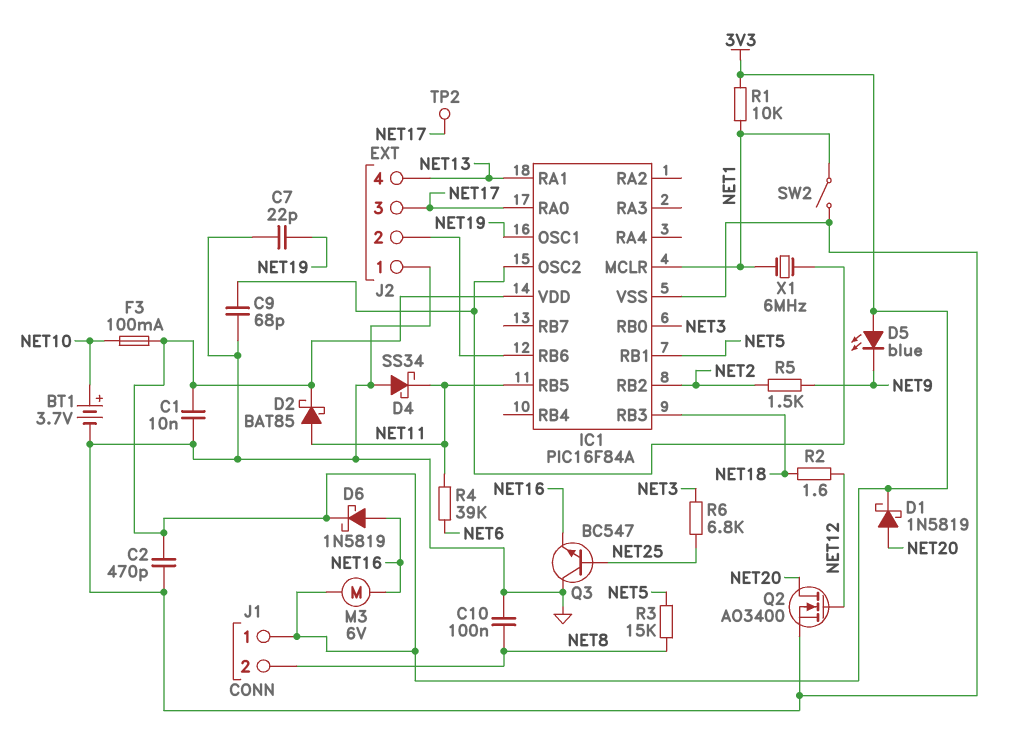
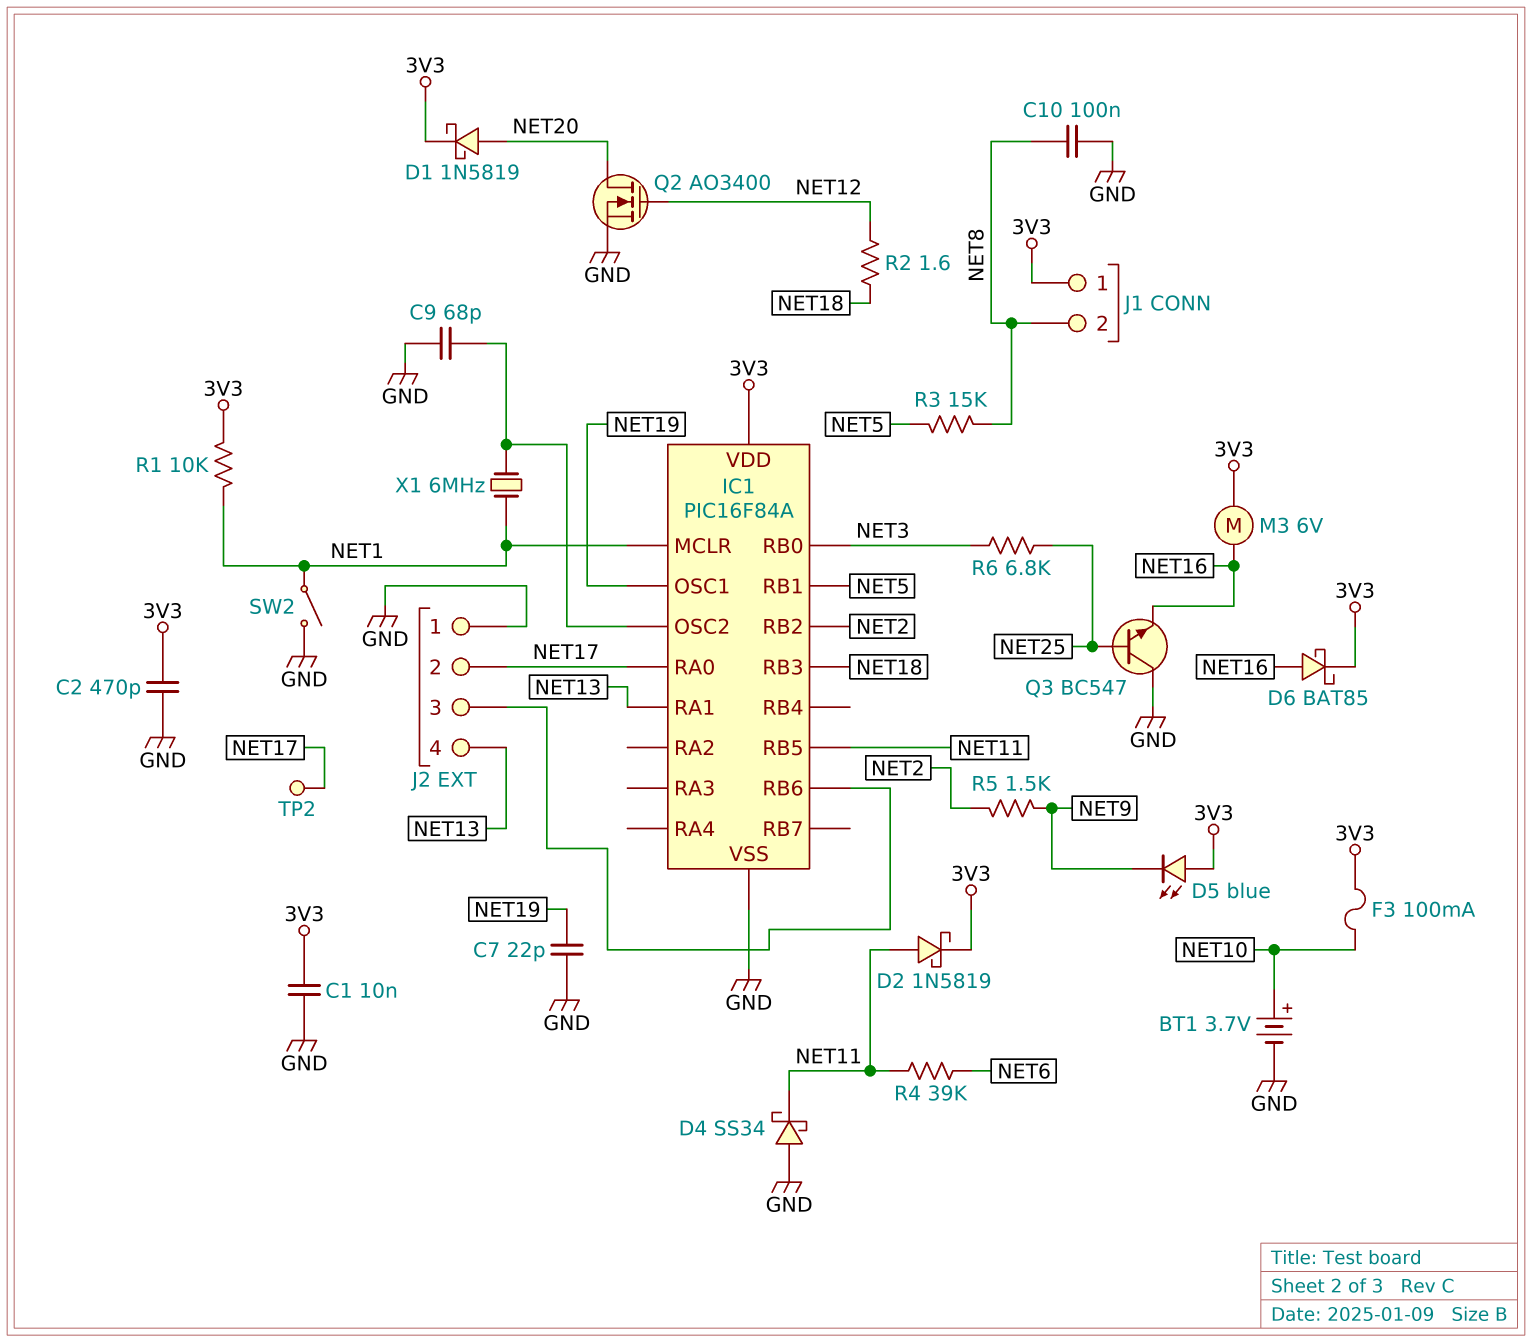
D2: schottky BAT85 (A NET11, K 3V3) -> schottky 1N5819 (A NET11, K 3V3)
D6: schottky 1N5819 (A NET16, K 3V3) -> schottky BAT85 (A NET16, K 3V3)
J2 pin 2: IC1/RB6 -> NET17
J2 pin 3: NET17 -> IC1/RB6

